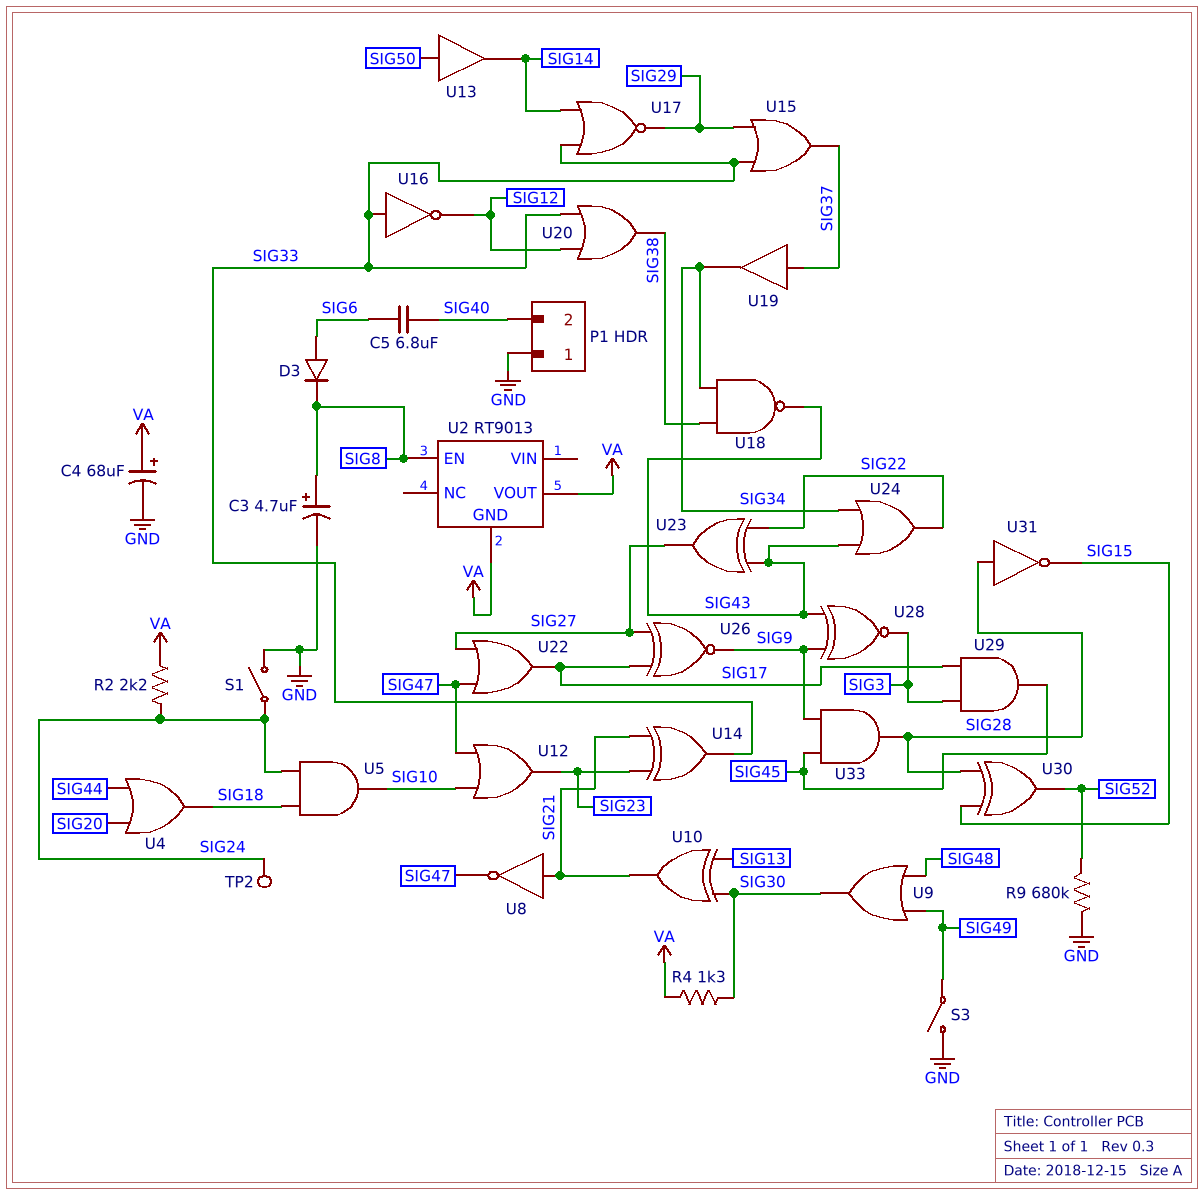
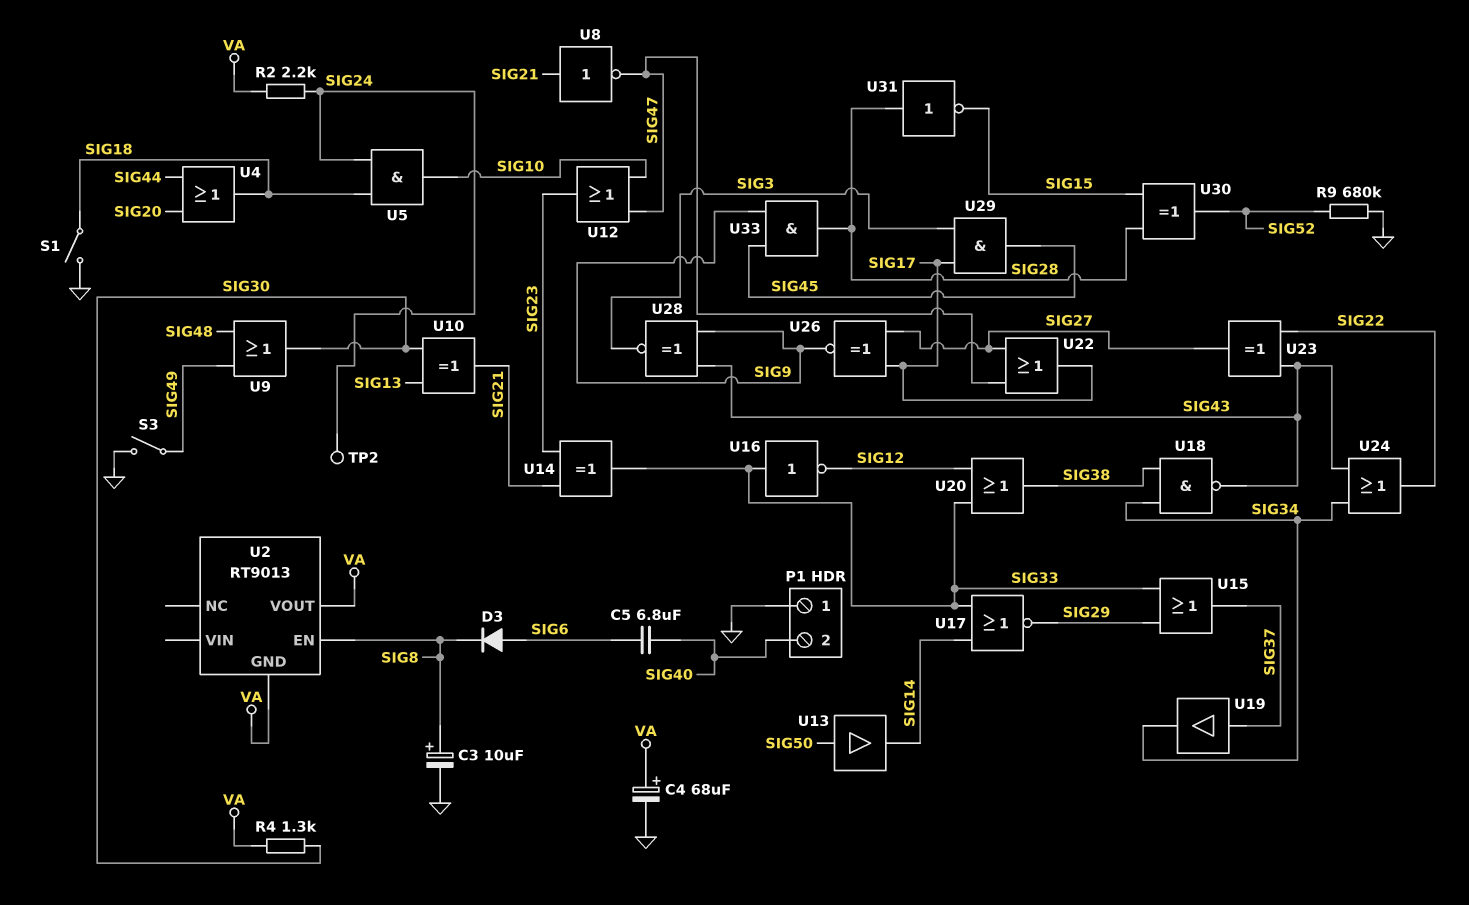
C3: 4.7uF (plus SIG8, minus GND) -> 10uF (plus SIG8, minus GND)
S1: switch (GND, SIG24) -> switch (GND, SIG18)

